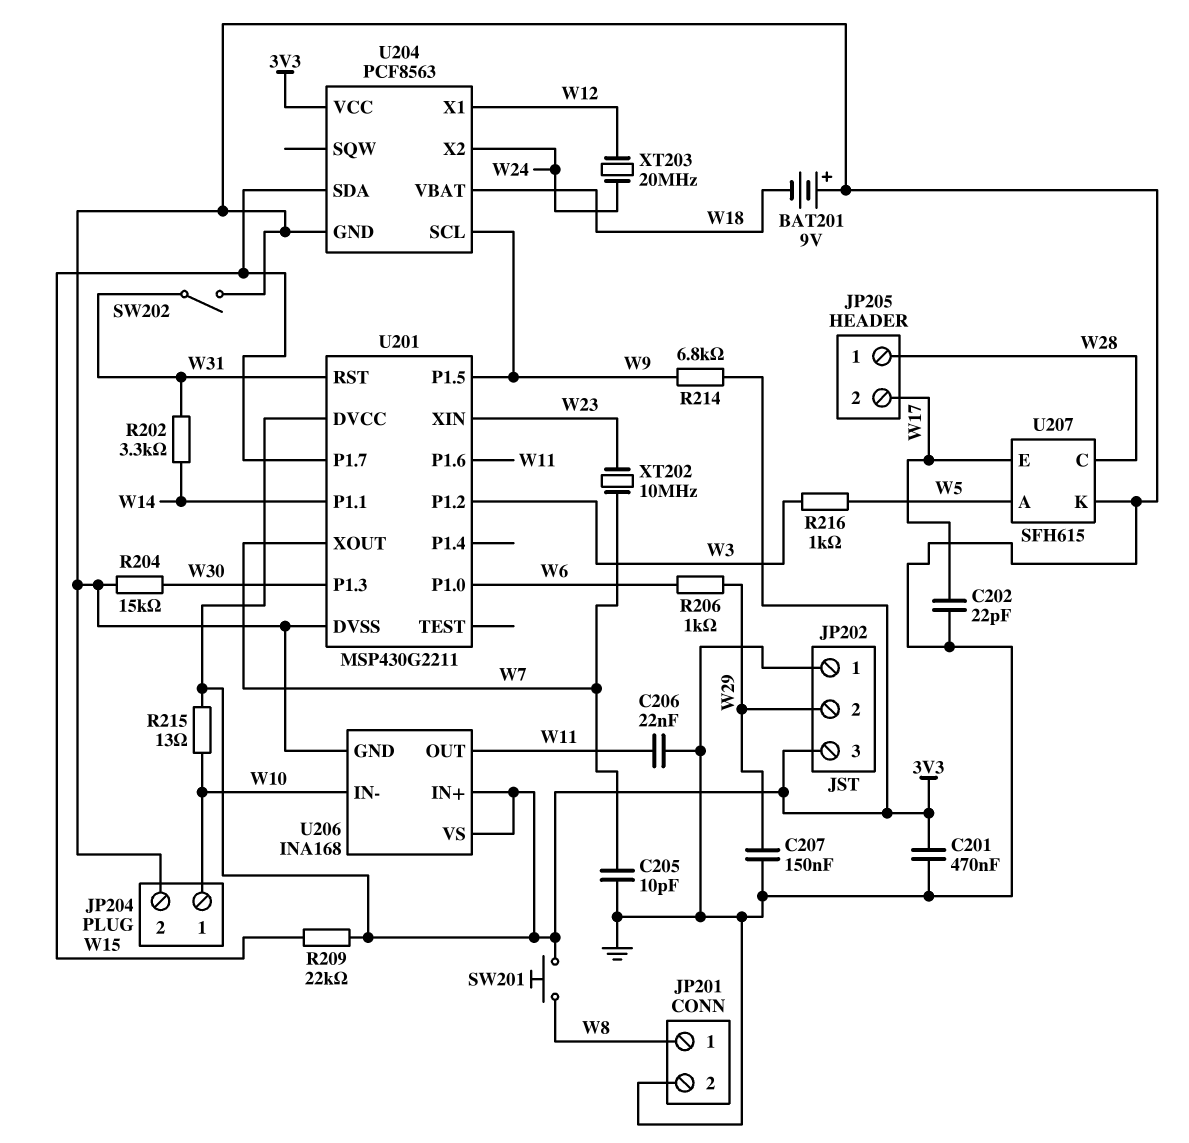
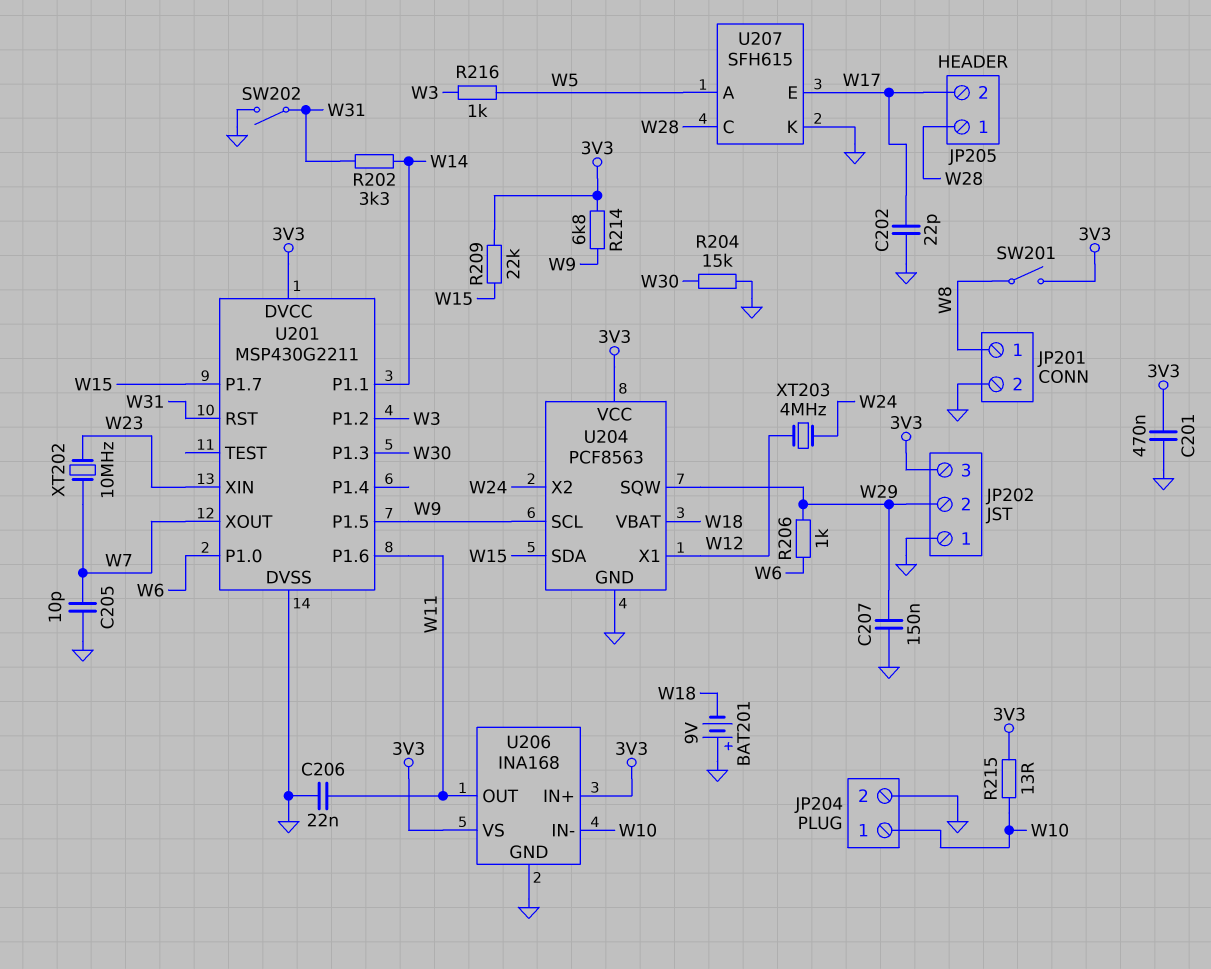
SW201: button (3V3, W8) -> switch (3V3, W8)
U204 pin SQW: none -> W29
XT203: 20MHz (W12, W24) -> 4MHz (W12, W24)

